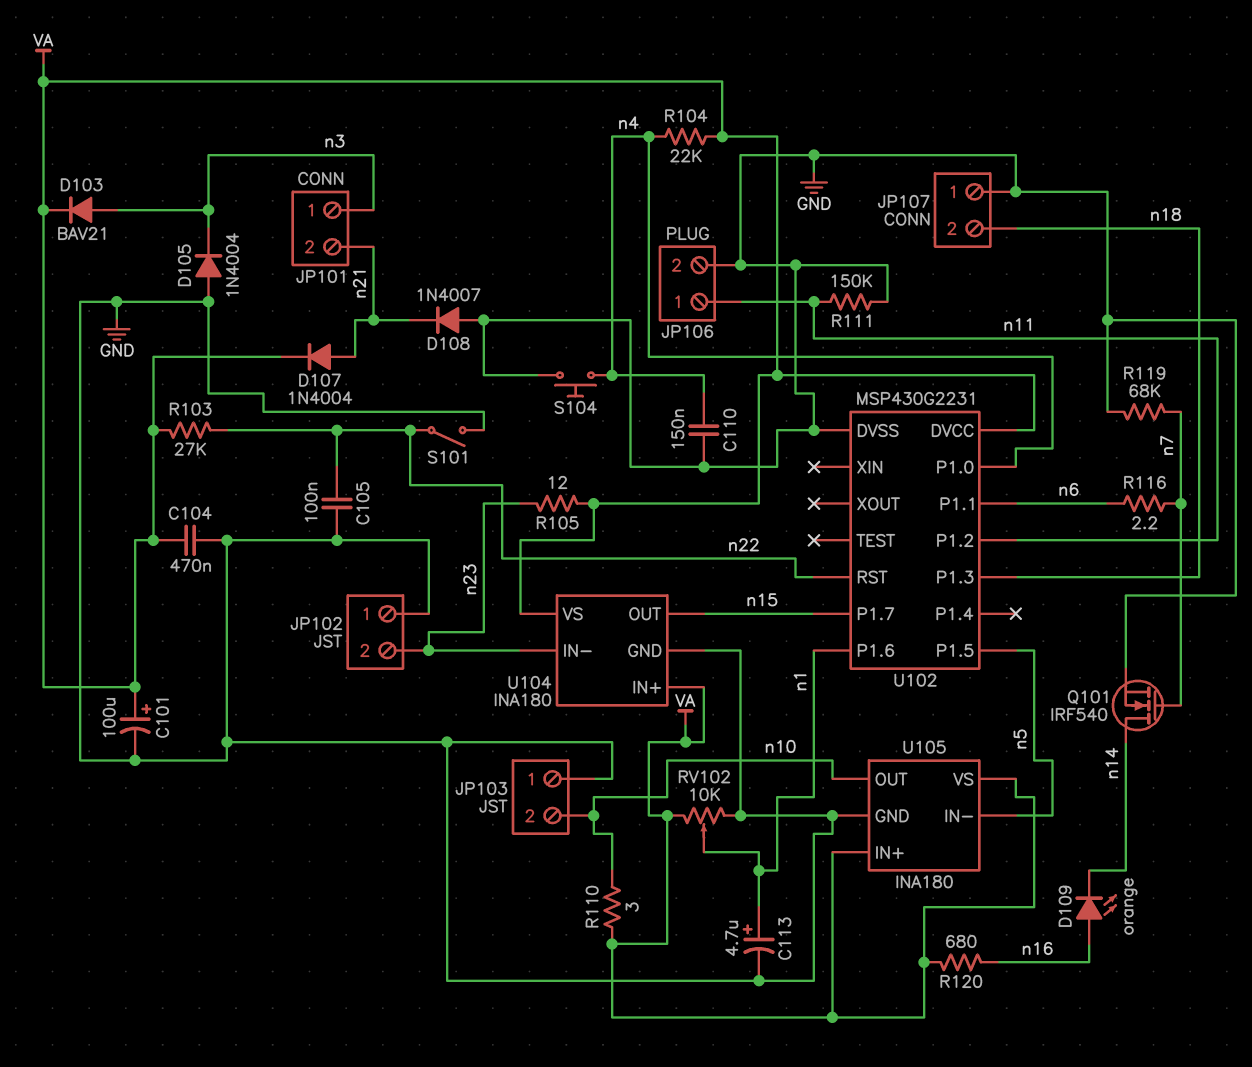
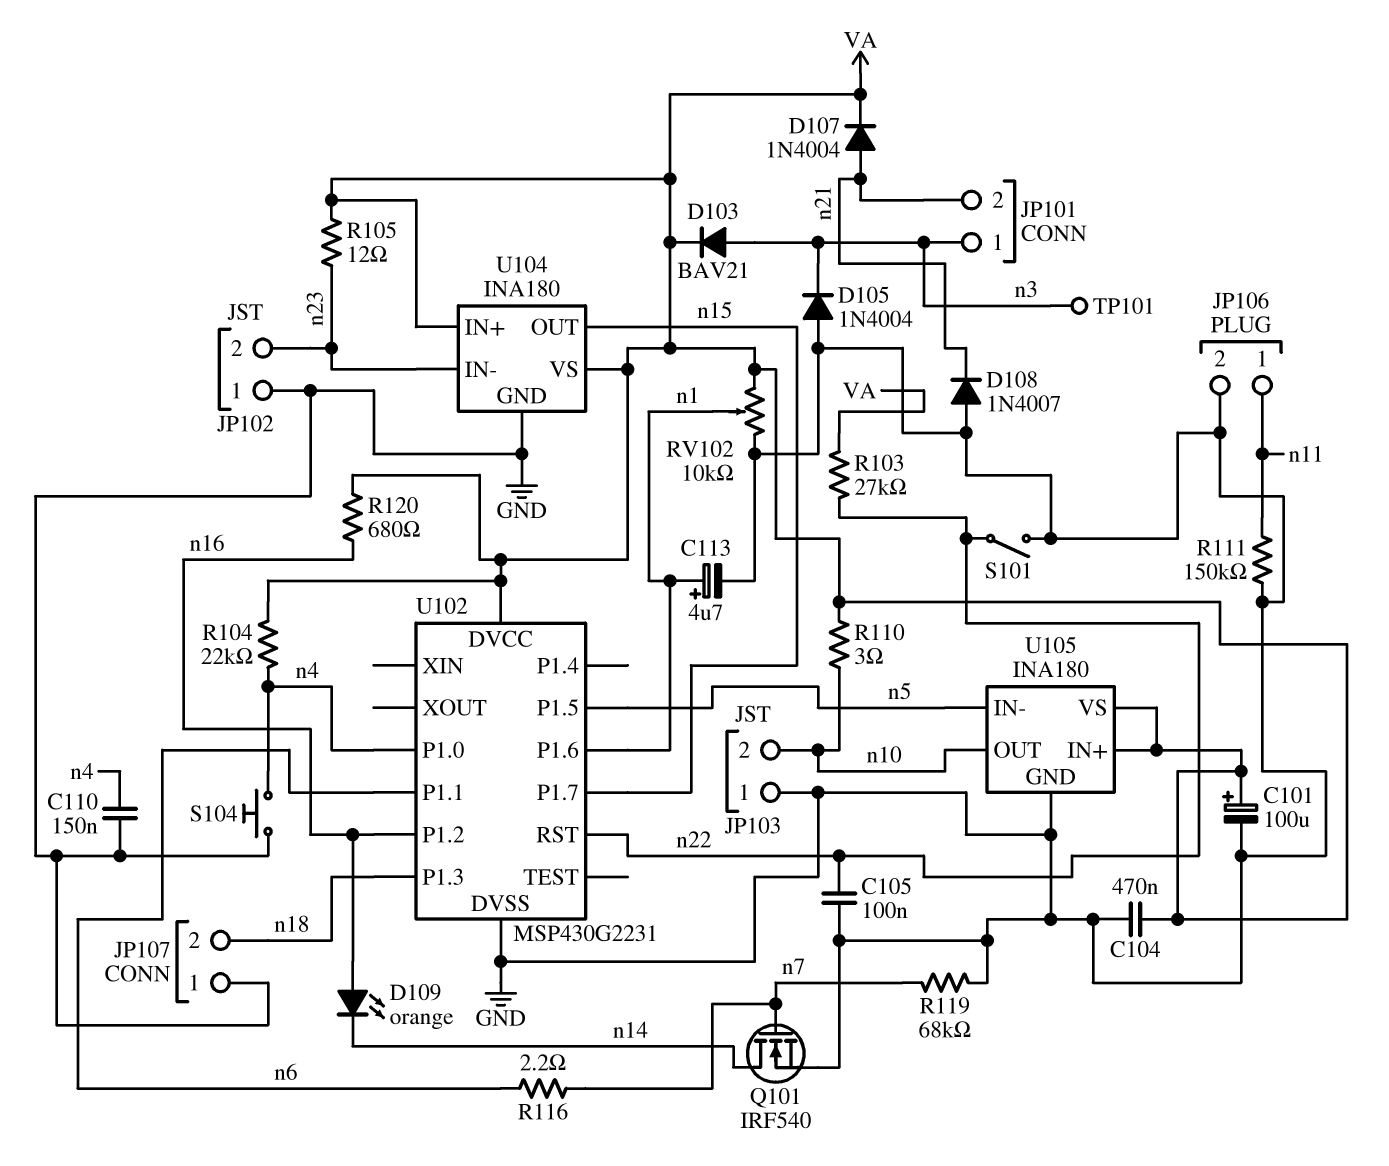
TP101: none -> test point (n3)
U102 pin P1.2: n11 -> n16

